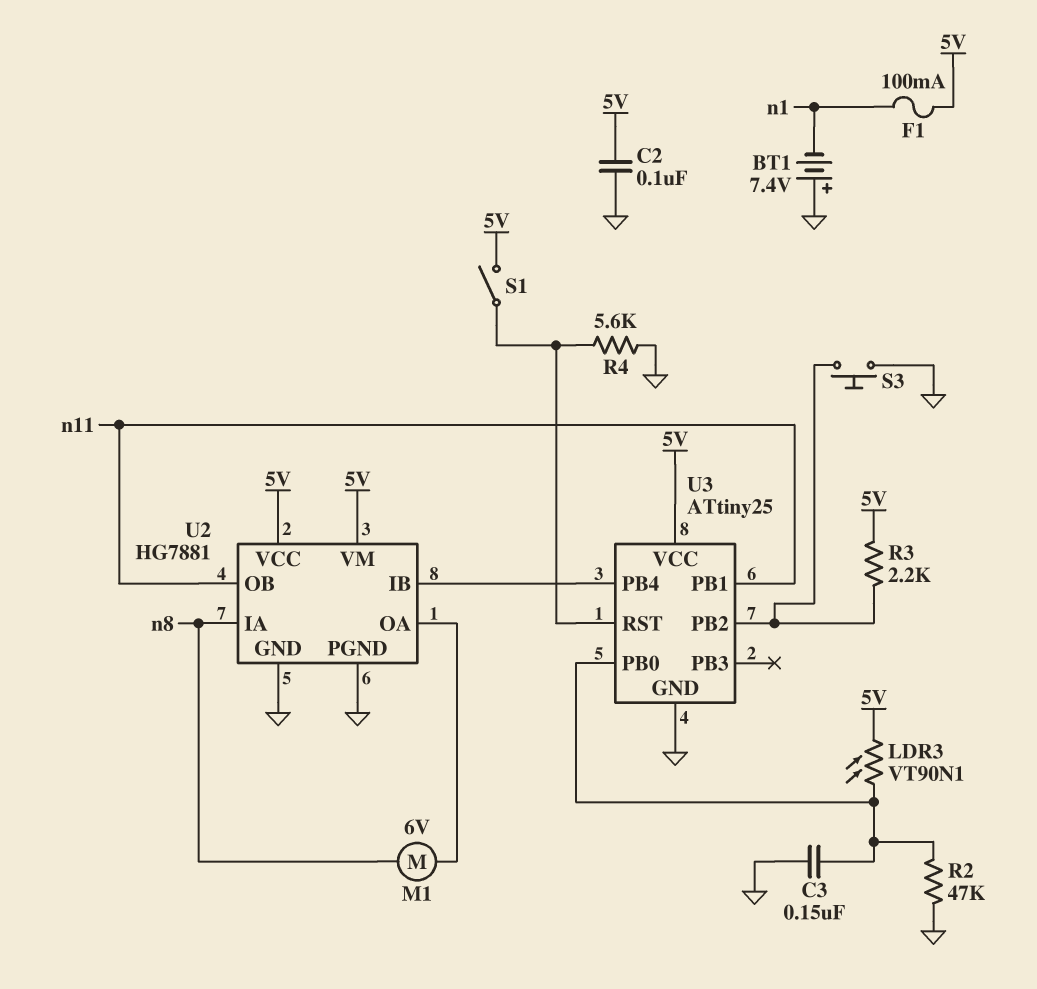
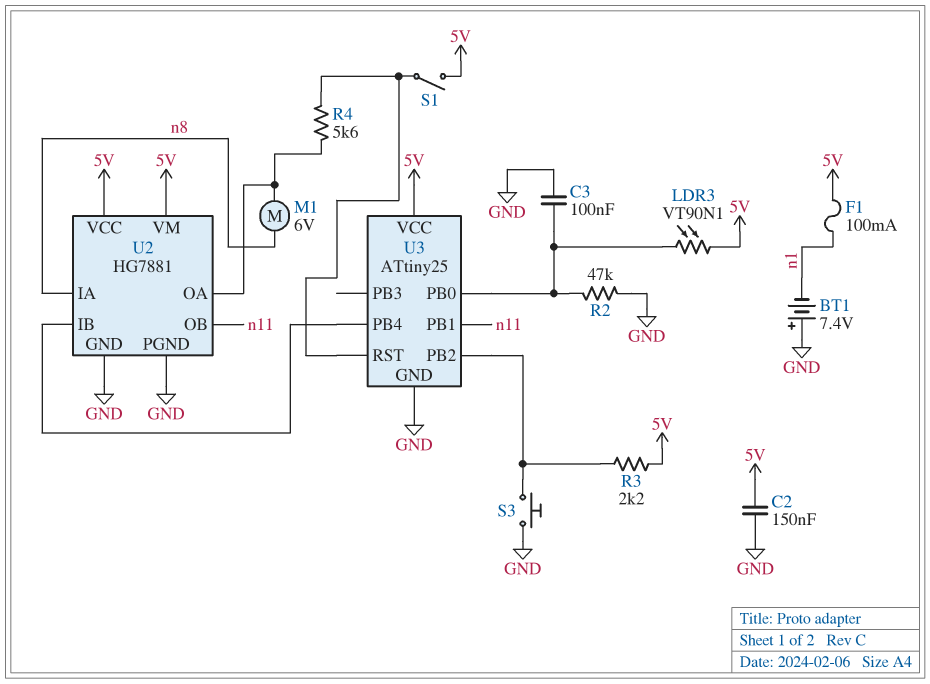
C2: 100nF (5V, GND) -> 150nF (5V, GND)
C3: 150nF (GND, U3/PB0) -> 100nF (GND, U3/PB0)
R4: 5.6k (GND, U3/RST) -> 5.6k (U2/OA, U3/RST)

